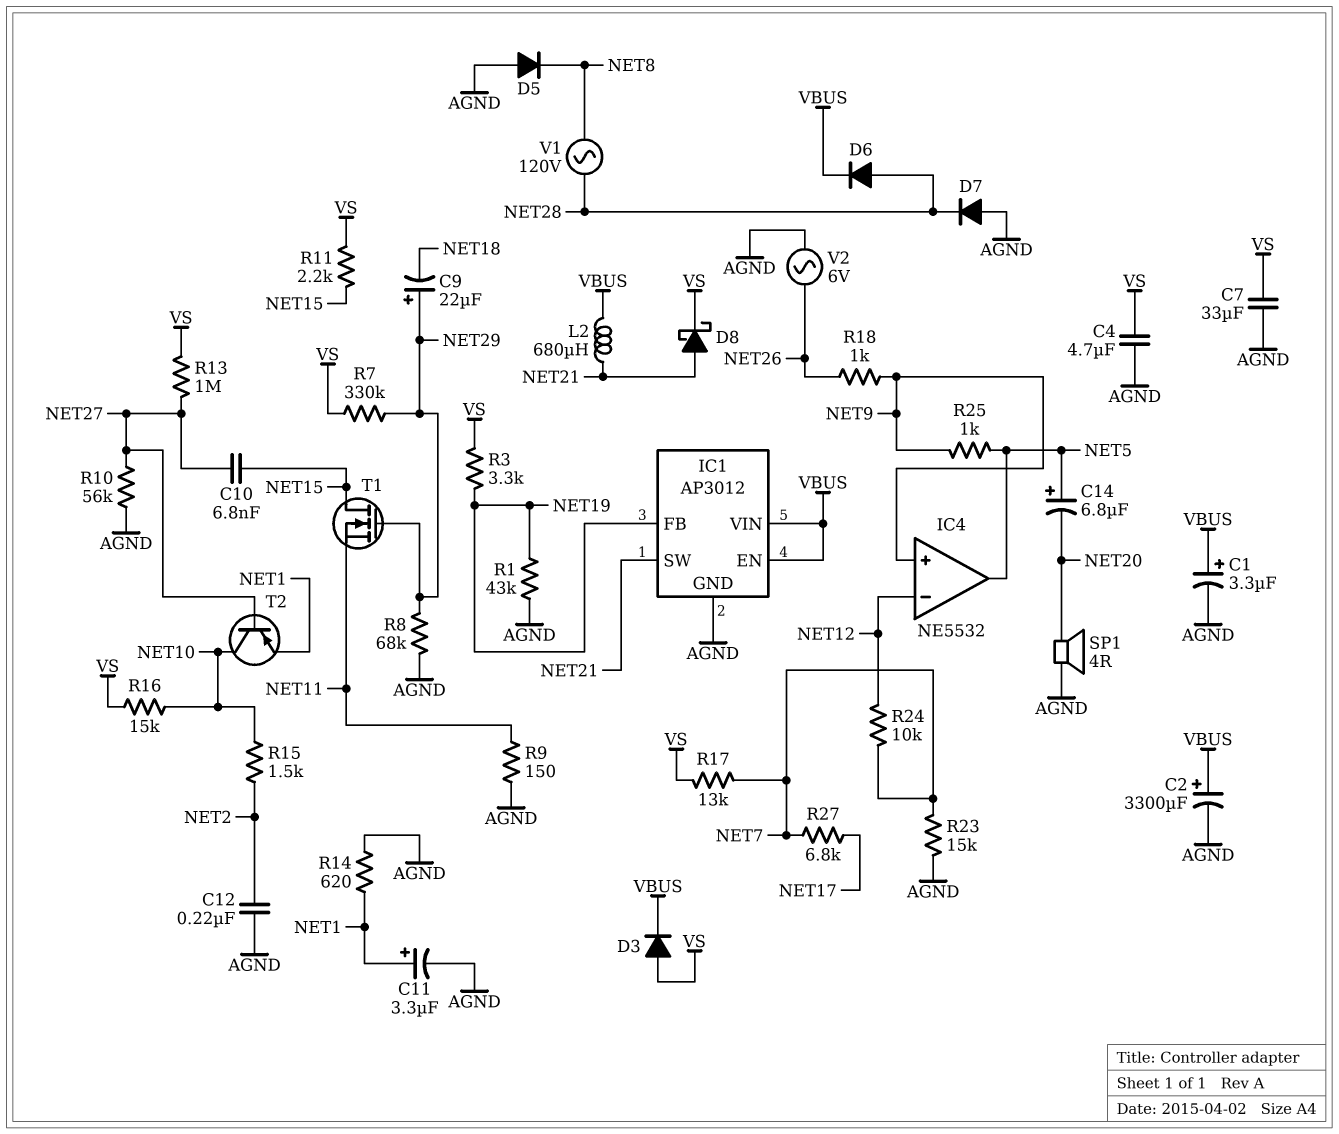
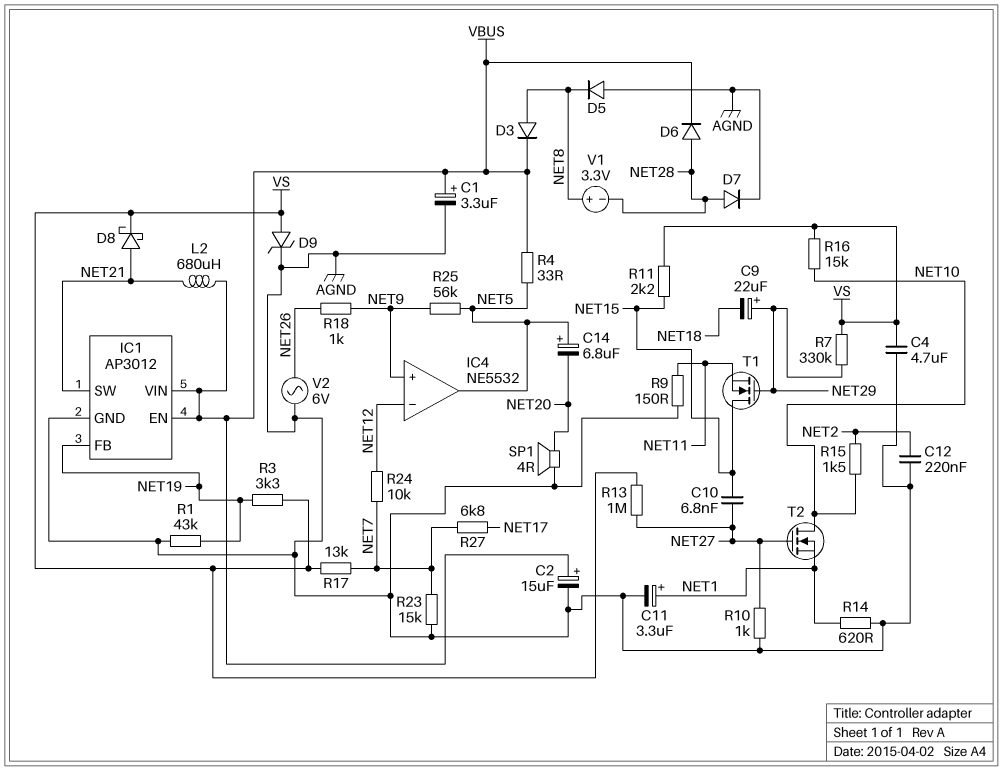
C2: 3300uF (plus VBUS, minus AGND) -> 15uF (plus VBUS, minus AGND)
C7: 33uF (AGND, VS) -> none
D3: diode (A VS, K VBUS) -> diode (A NET8, K VBUS)
D7: diode (A AGND, K NET28) -> diode (A NET28, K AGND)
D9: none -> zener (A VS, K AGND)
R4: none -> 33 (NET5, VBUS)
R8: 68k (AGND, NET29) -> none
R10: 56k (AGND, NET27) -> 1k (AGND, NET27)
R25: 1k (NET5, NET9) -> 56k (NET5, NET9)
T2: PNP (B NET27, C NET10, E NET1) -> NMOS (G NET27, D NET10, S NET1)
V1: AC 120V (NET8, NET28) -> 3.3V (plus NET8, minus NET28)

